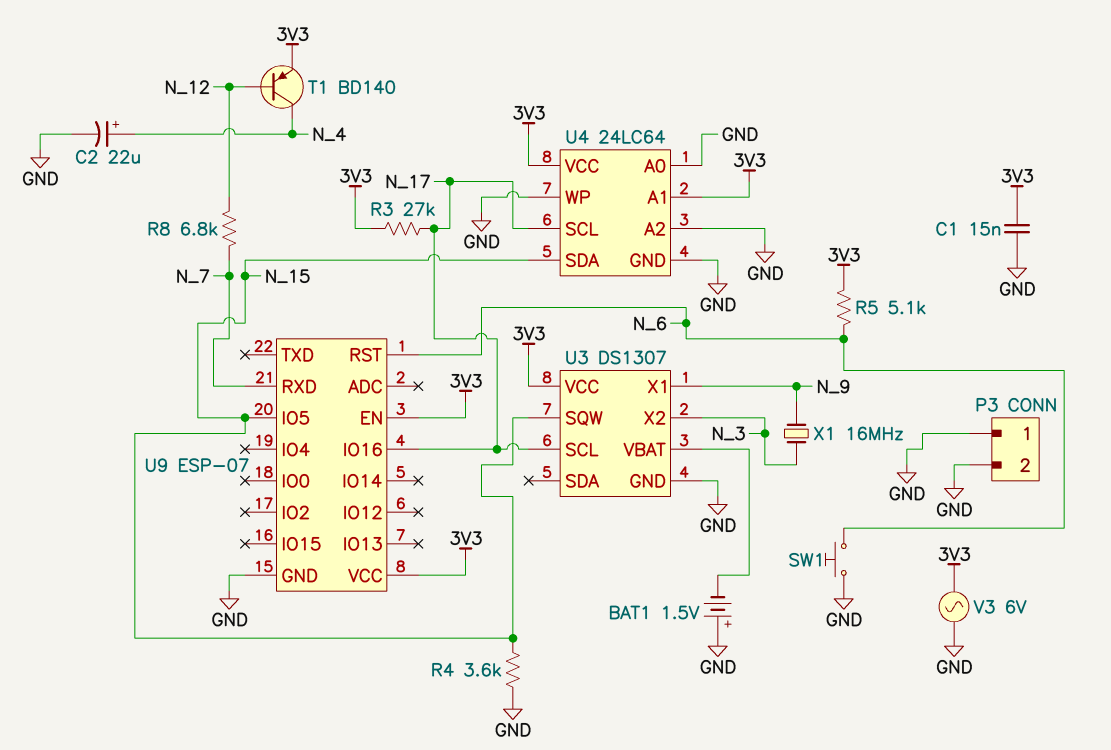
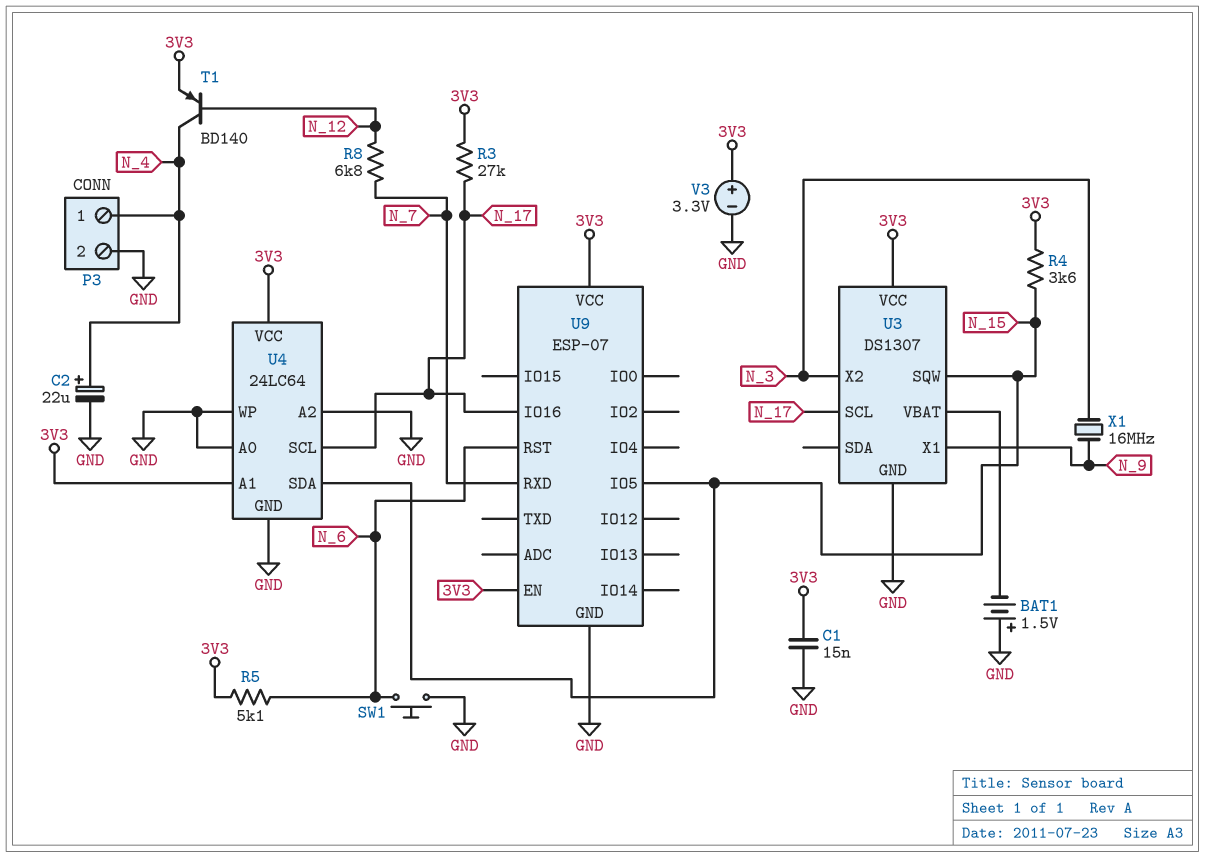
P3 pin 1: GND -> N_4
R4: 3.6k (GND, N_15) -> 3.6k (3V3, N_15)
V3: AC 6V (3V3, GND) -> 3.3V (plus 3V3, minus GND)

